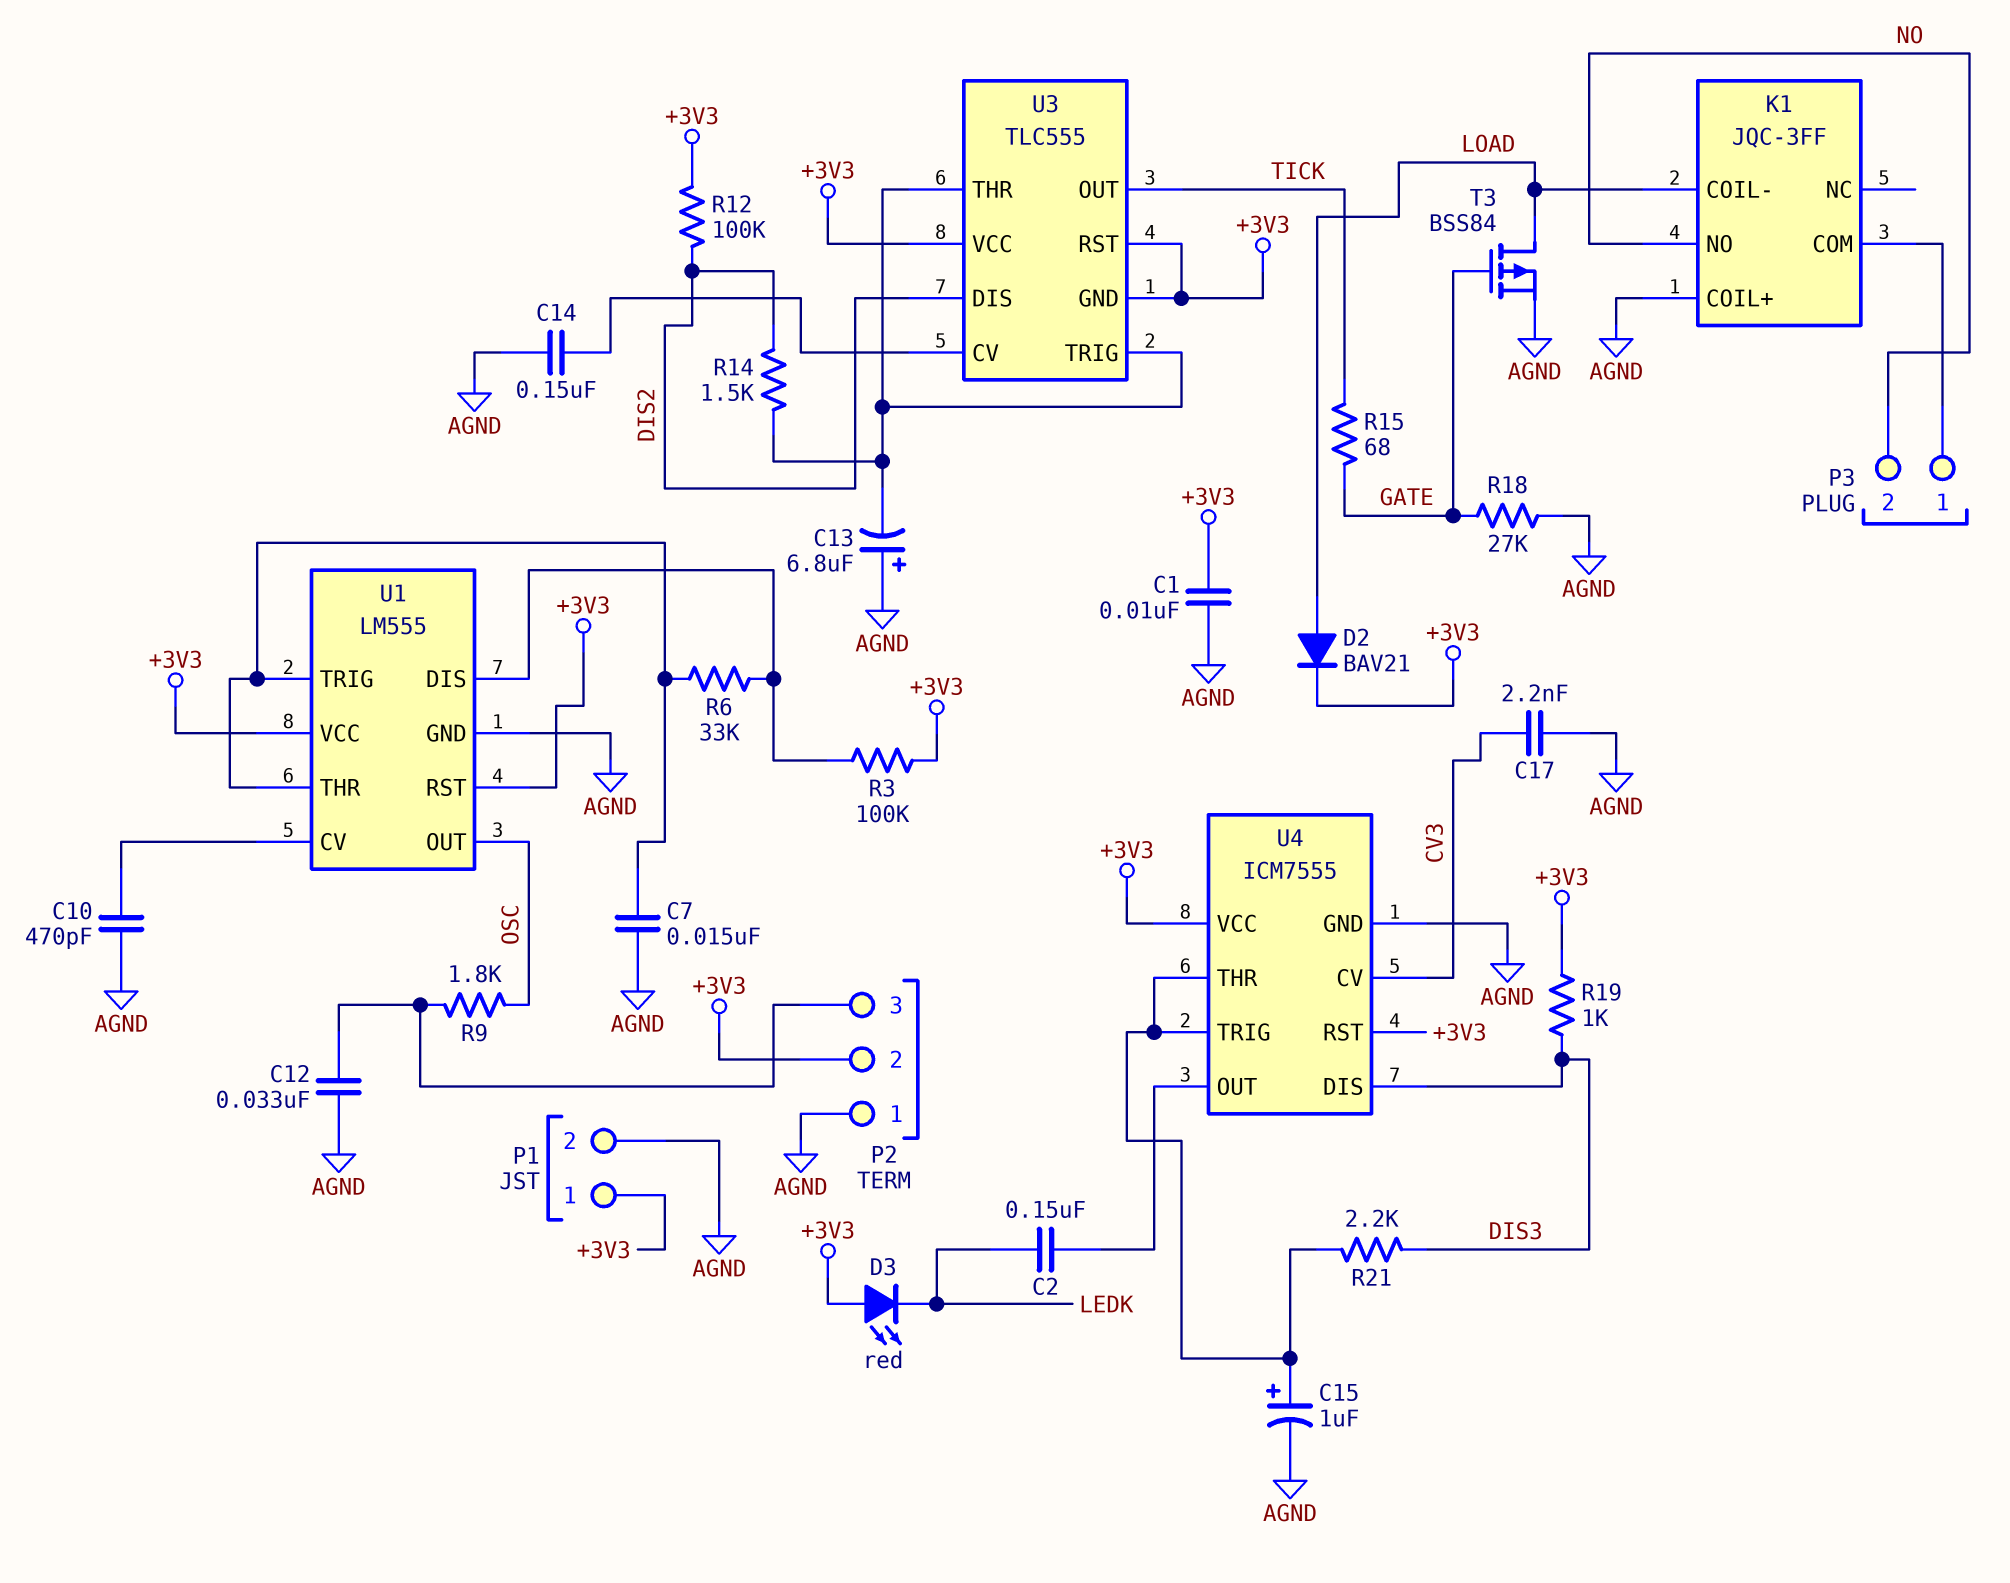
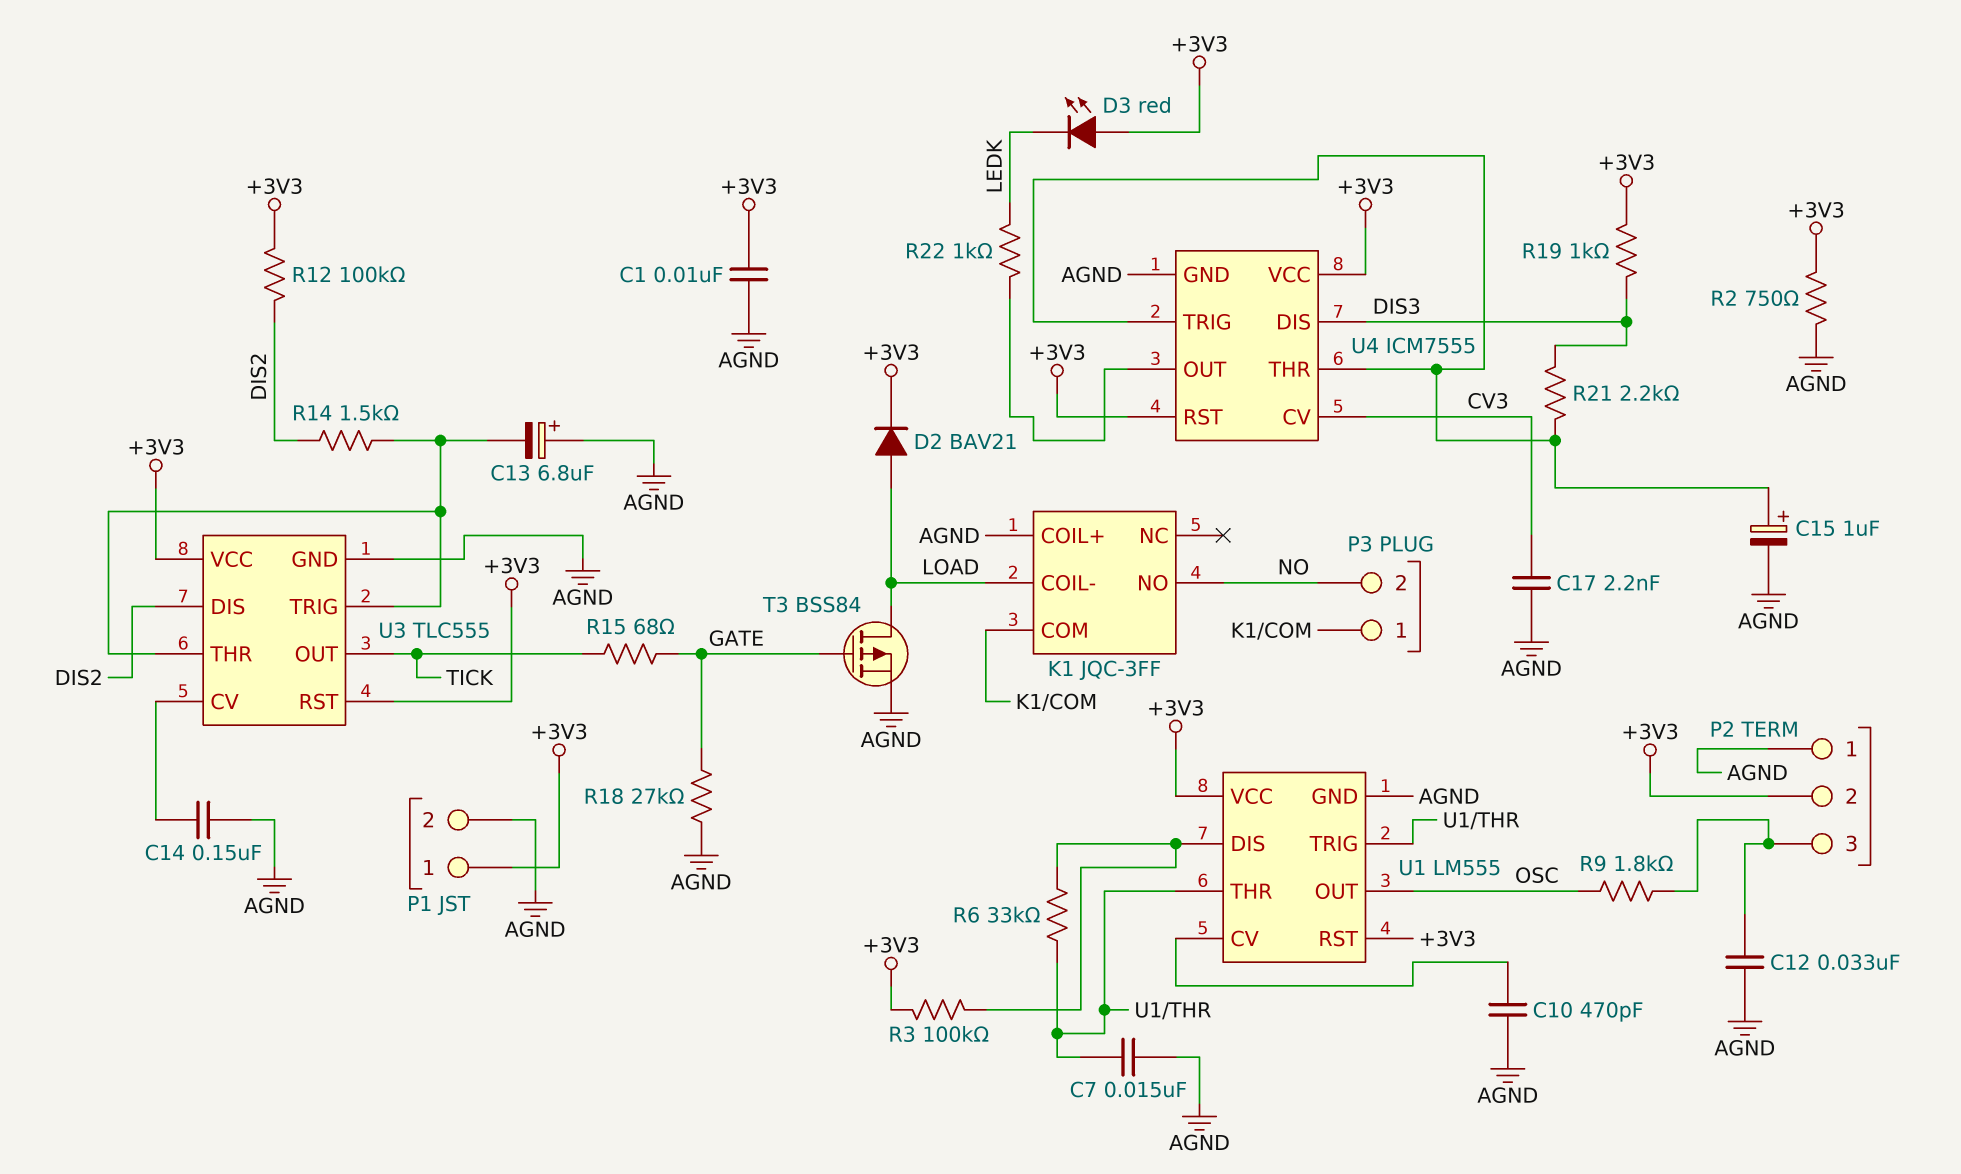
C2: 150nF (LEDK, U4/OUT) -> none
R2: none -> 750 (+3V3, AGND)
R22: none -> 1k (LEDK, U4/OUT)
U3 pin GND: +3V3 -> AGND

